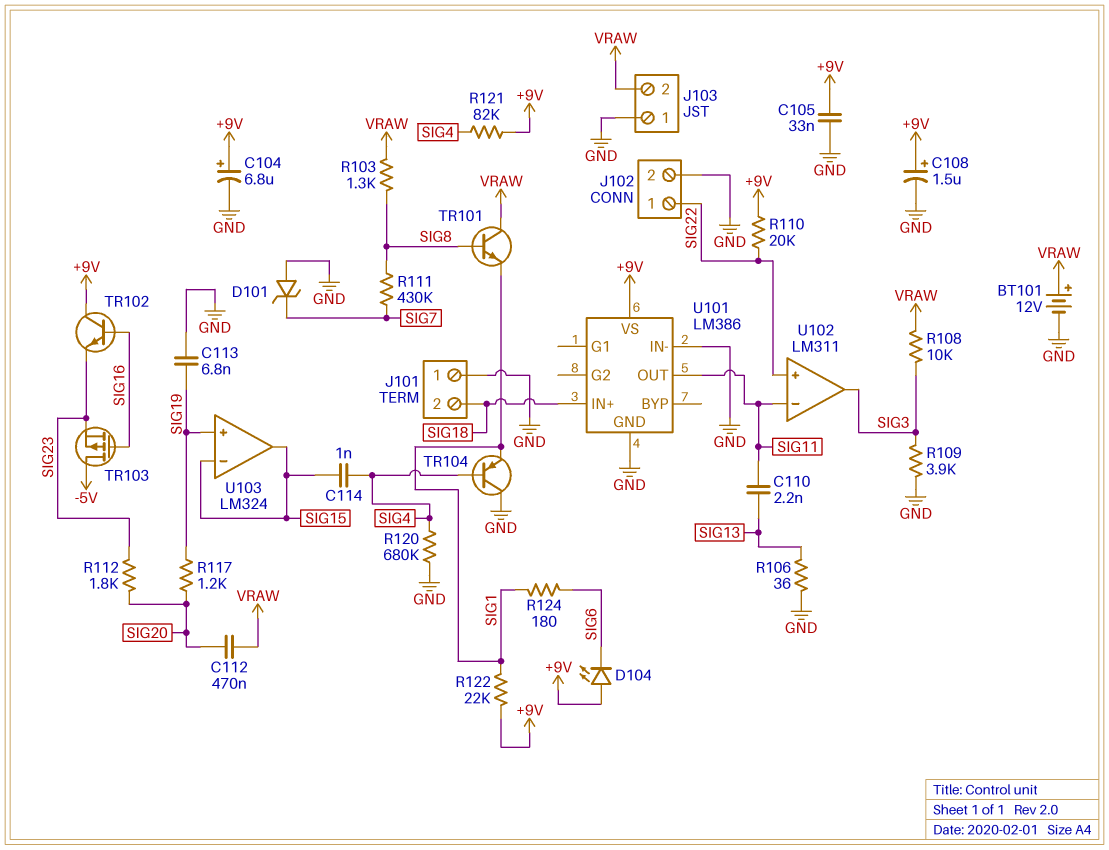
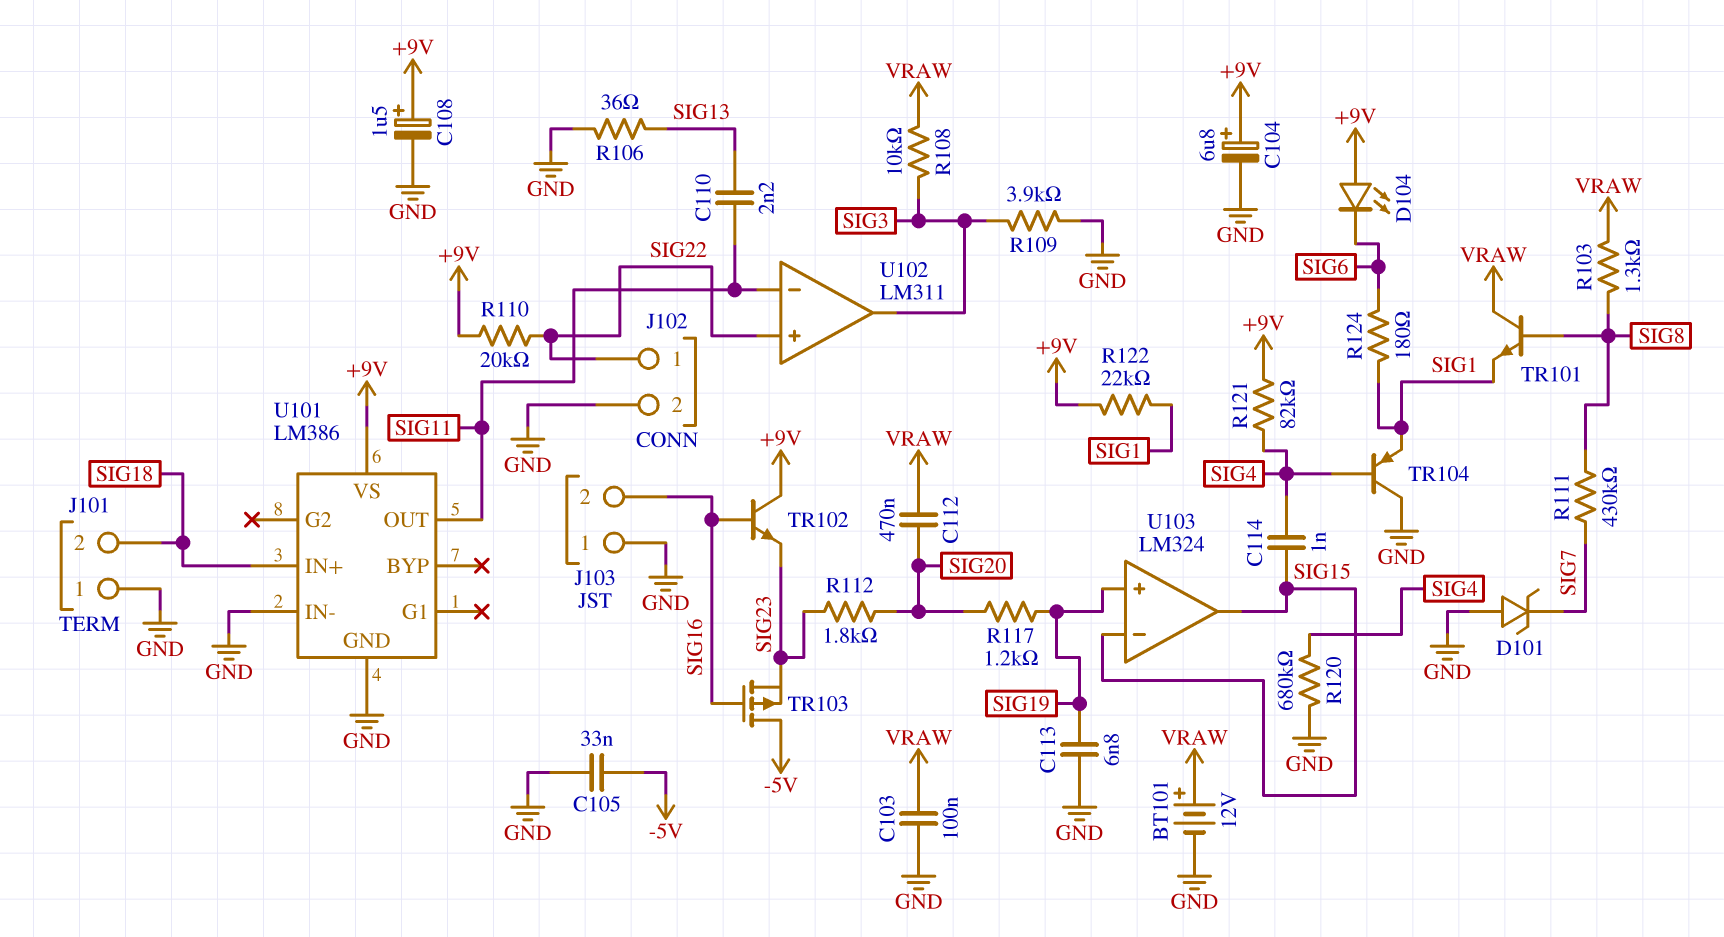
C103: none -> 100nF (GND, VRAW)
C105: 33nF (+9V, GND) -> 33nF (-5V, GND)
J103 pin 2: VRAW -> SIG16

